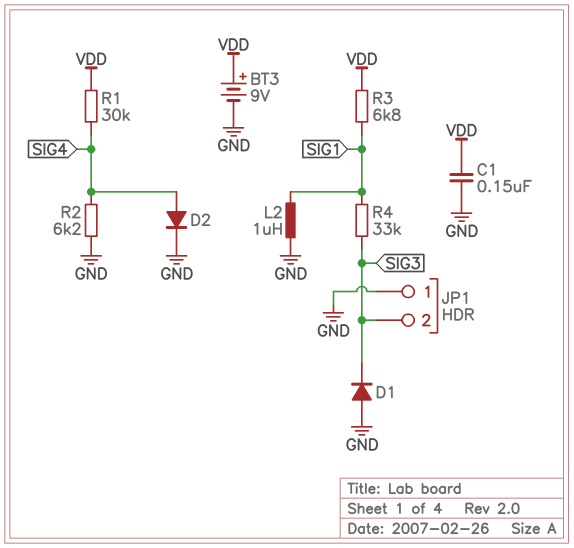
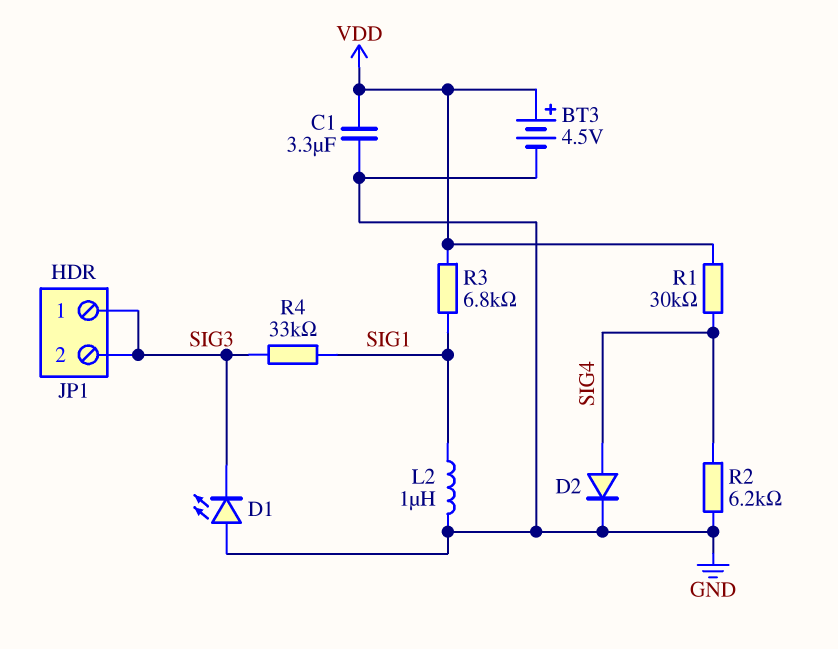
BT3: 9V (plus VDD, minus GND) -> 4.5V (plus VDD, minus GND)
C1: 150nF (GND, VDD) -> 3.3uF (GND, VDD)
D1: diode (A GND, K SIG3) -> LED (A GND, K SIG3)
JP1 pin 1: GND -> SIG3

